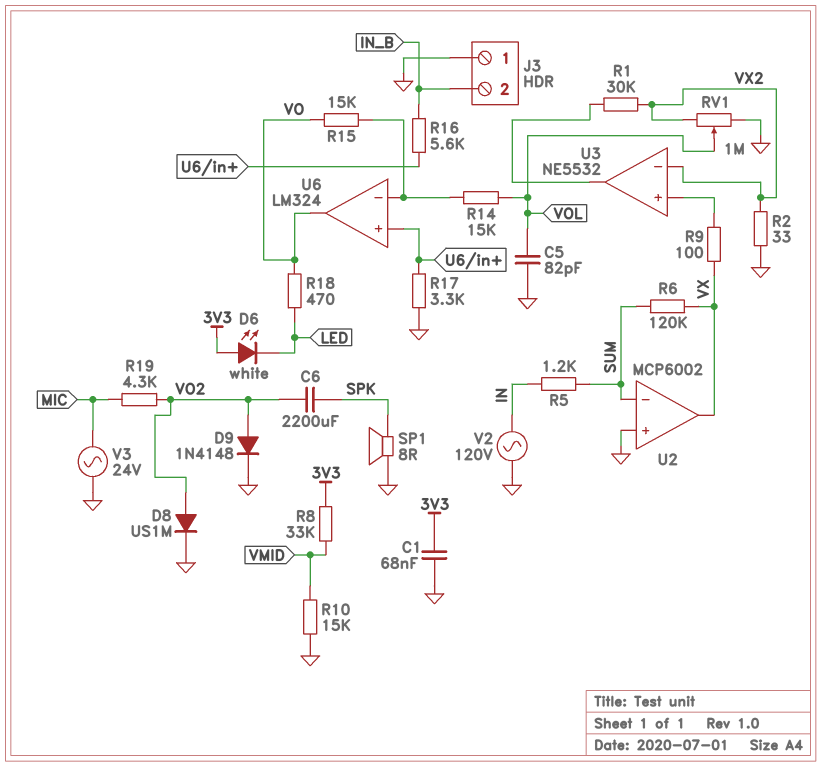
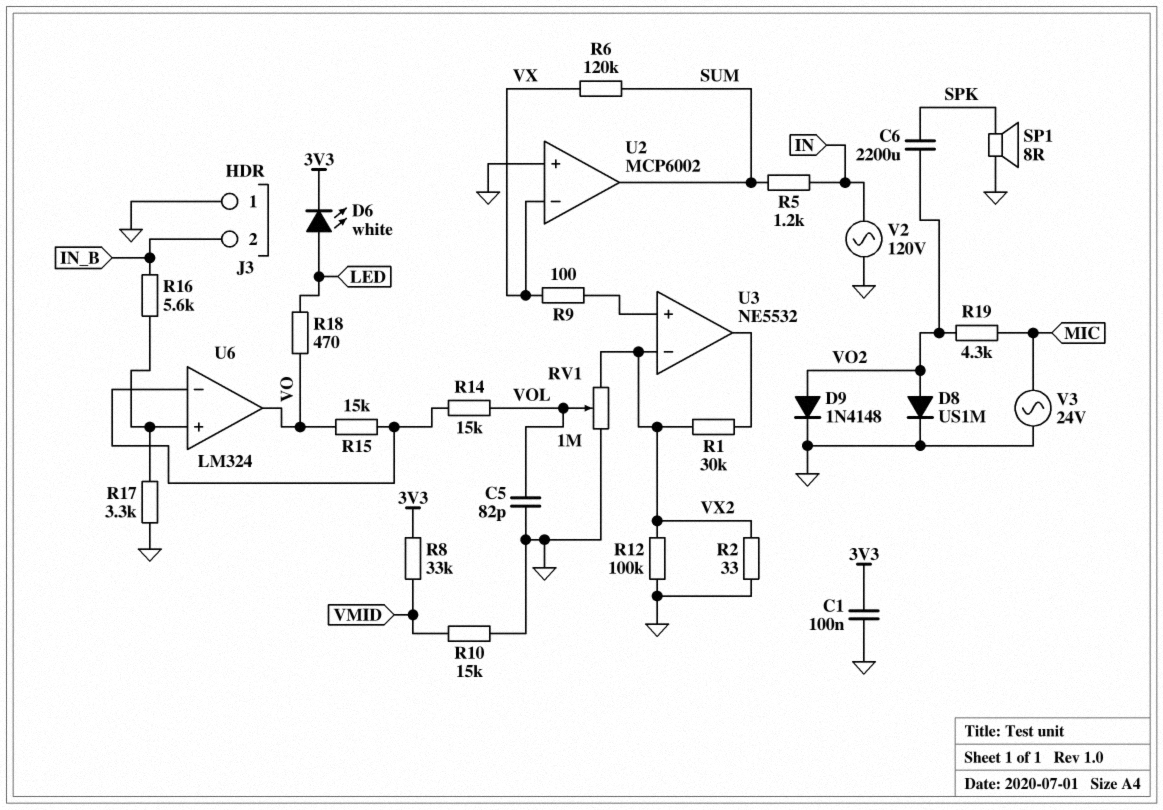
C1: 68nF (3V3, GND) -> 100nF (3V3, GND)
D6: LED white (A 3V3, K LED) -> LED white (A LED, K 3V3)
R12: none -> 100k (GND, VX2)
U2 pin in-: SUM -> VX
U2 pin out: VX -> SUM

